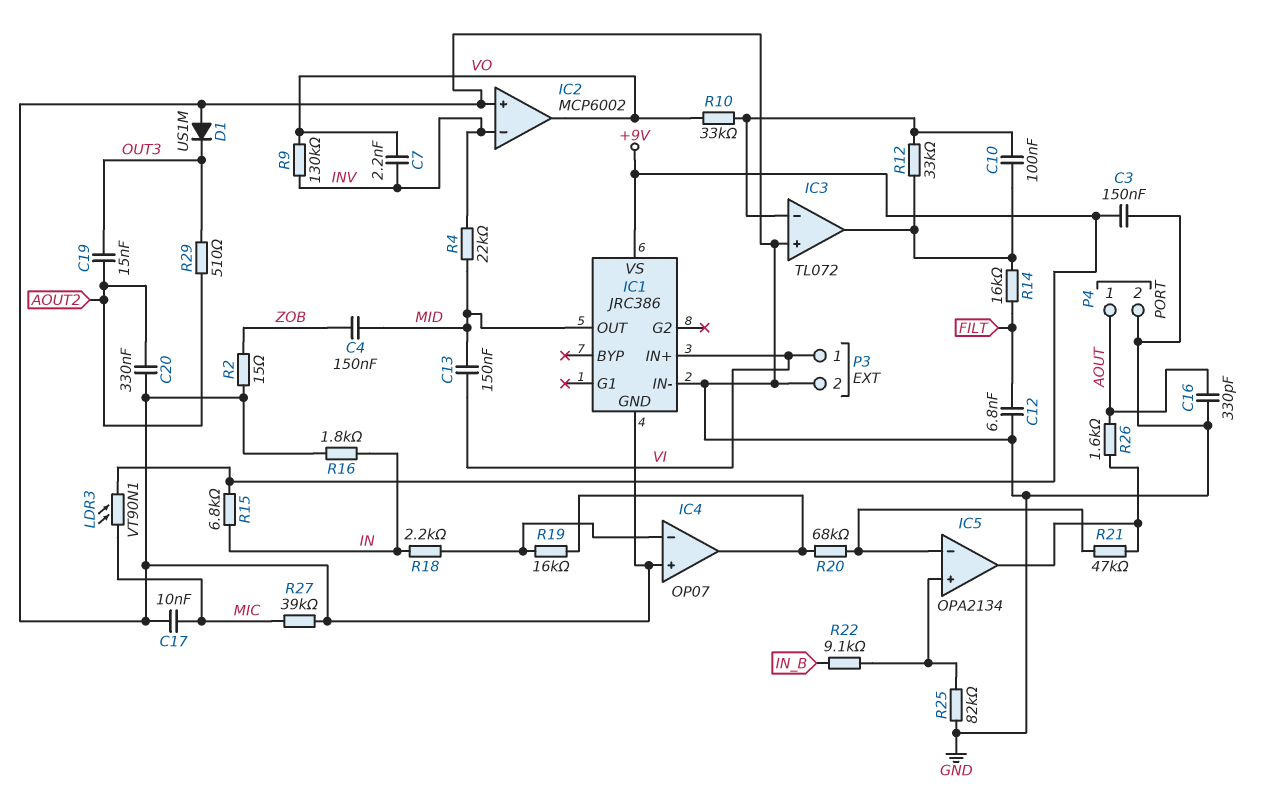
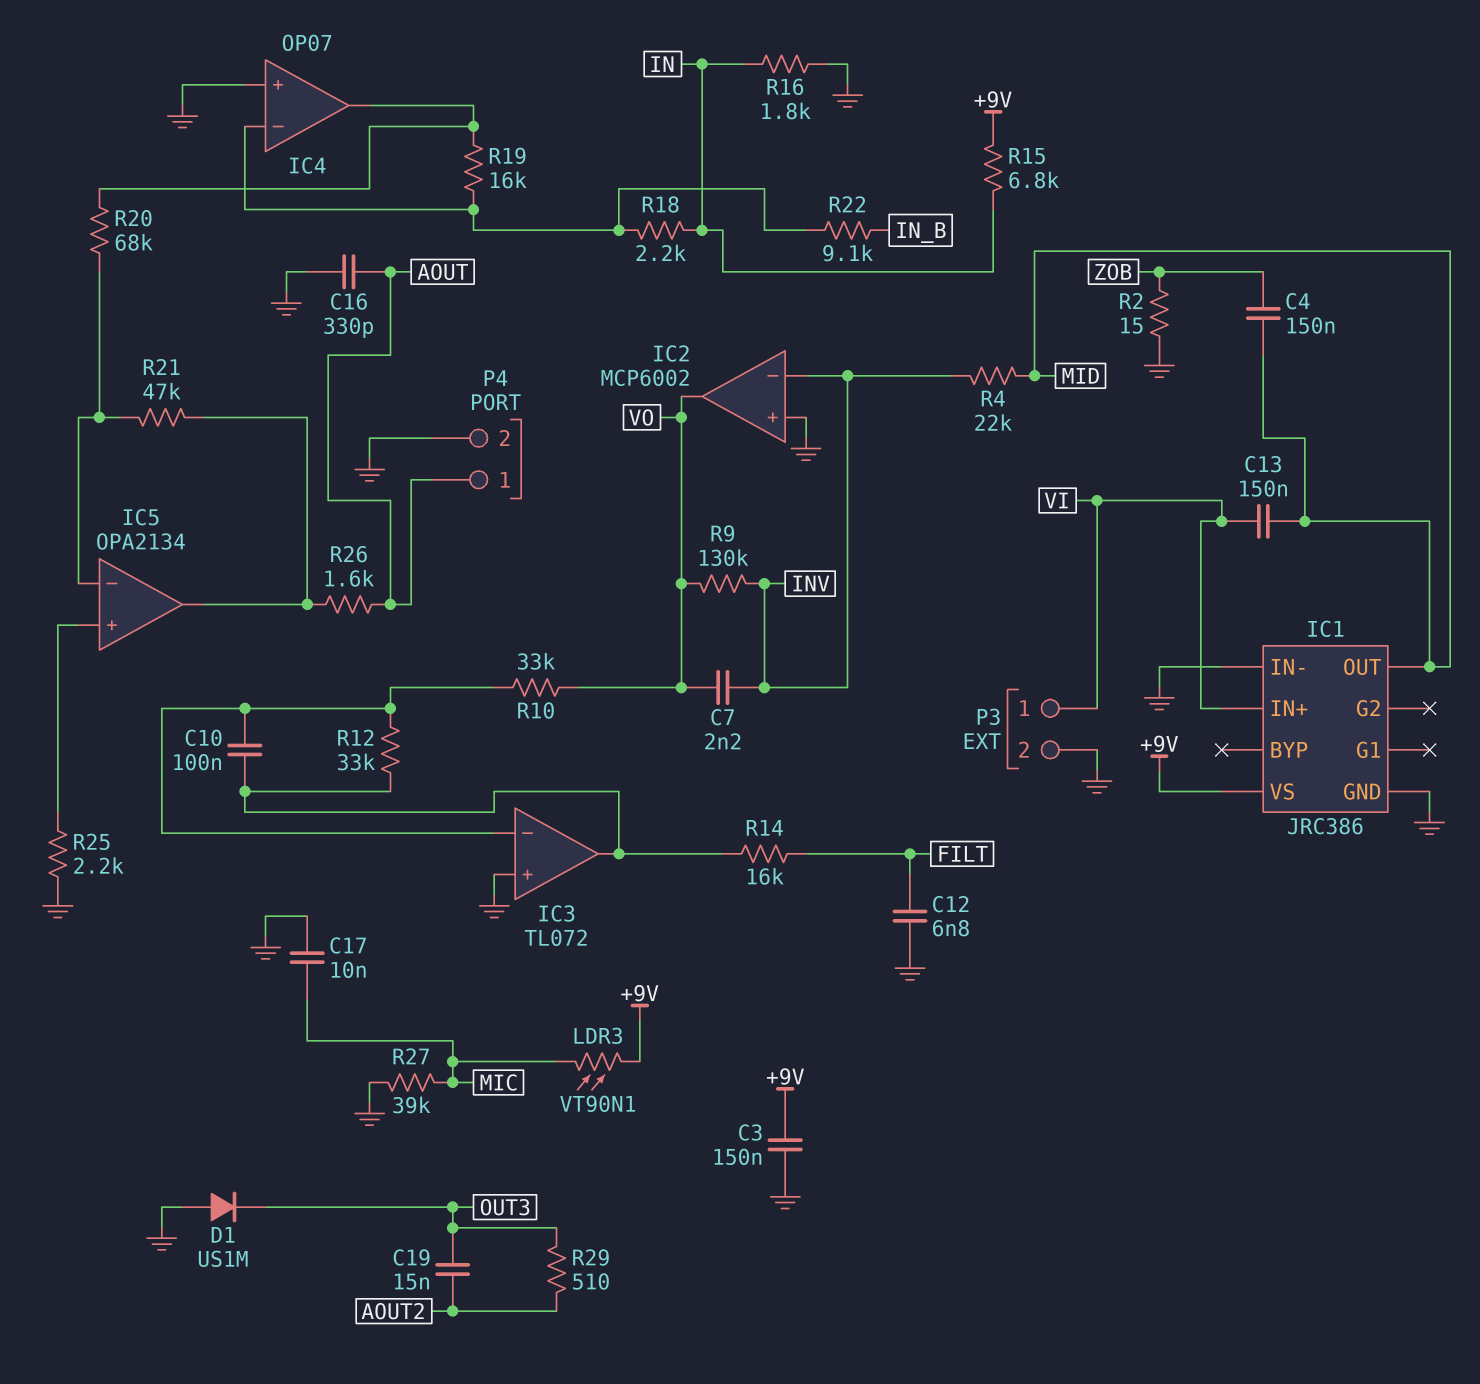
C20: 330nF (AOUT2, GND) -> none
R22: 9.1k (IC5/in+, IN_B) -> 9.1k (IC4/in-, IN_B)
R25: 82k (GND, IC5/in+) -> 2.2k (GND, IC5/in+)

